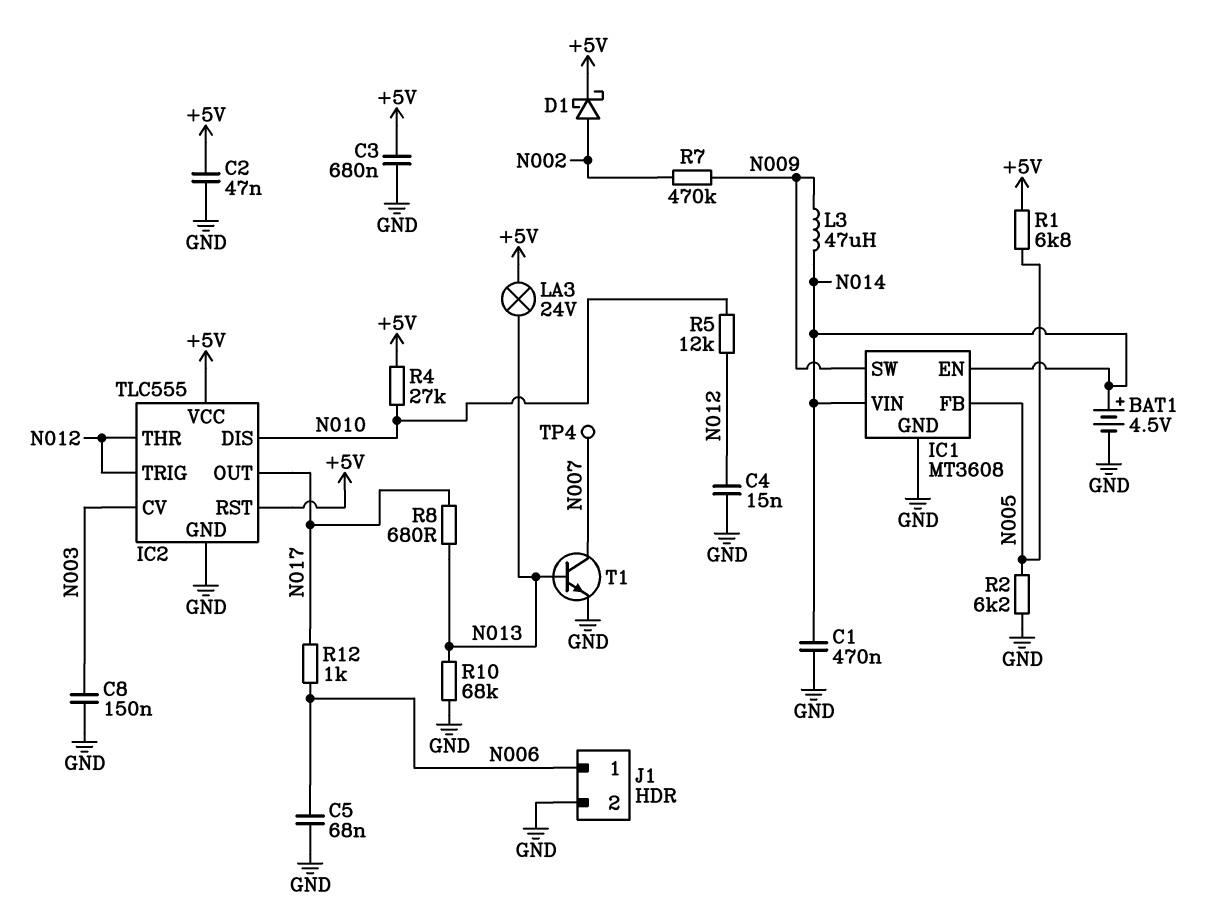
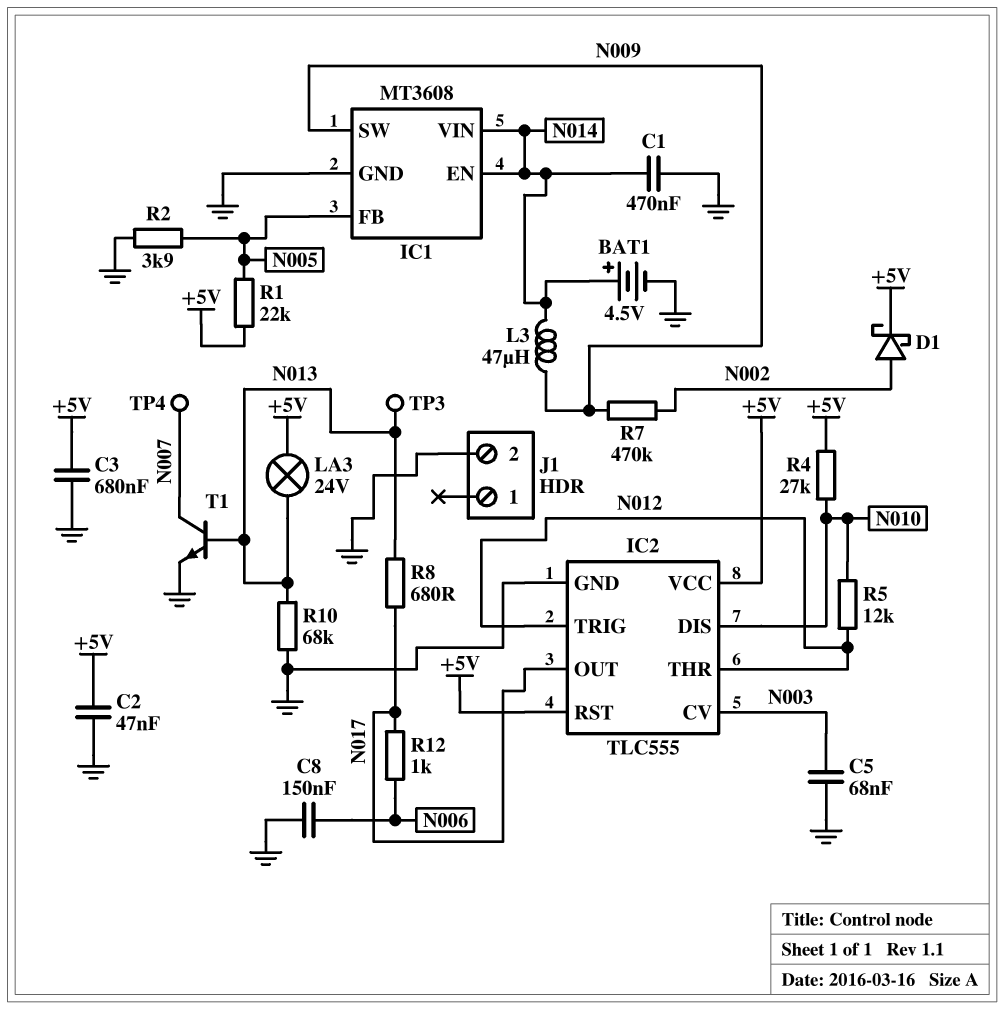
C4: 15nF (GND, N012) -> none
C5: 68nF (GND, N006) -> 68nF (GND, N003)
C8: 150nF (GND, N003) -> 150nF (GND, N006)
J1 pin 1: N006 -> none
R1: 6.8k (+5V, N005) -> 22k (+5V, N005)
R2: 6.2k (GND, N005) -> 3.9k (GND, N005)
TP3: none -> test point (N013)

